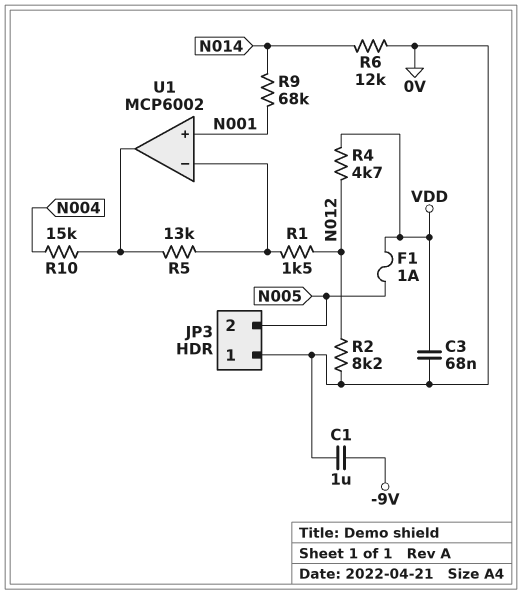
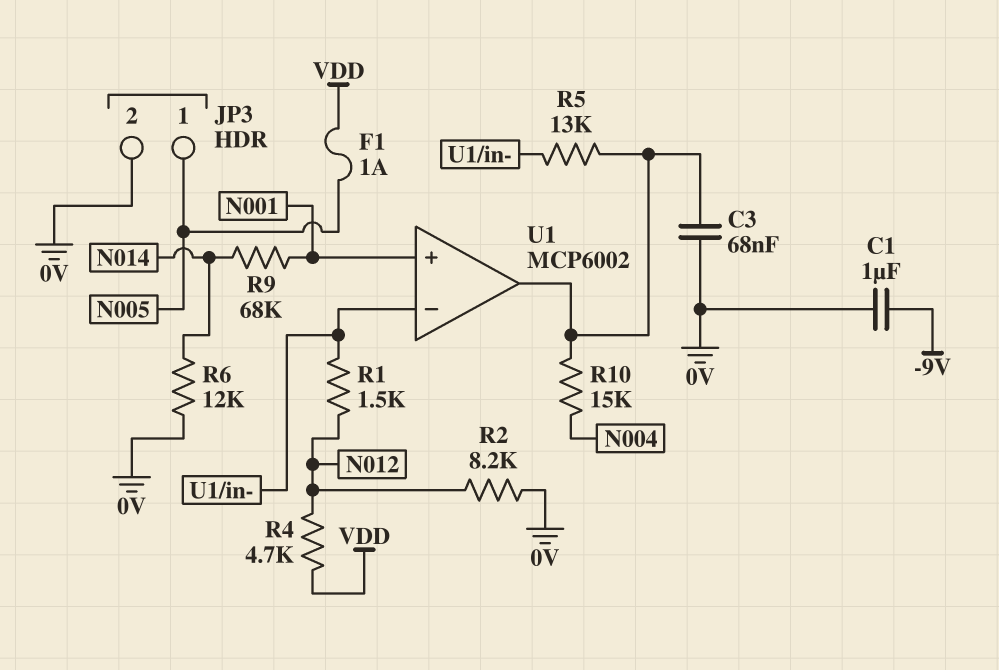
C3: 68nF (0V, VDD) -> 68nF (0V, U1/out)
JP3 pin 1: 0V -> N005
JP3 pin 2: N005 -> 0V

